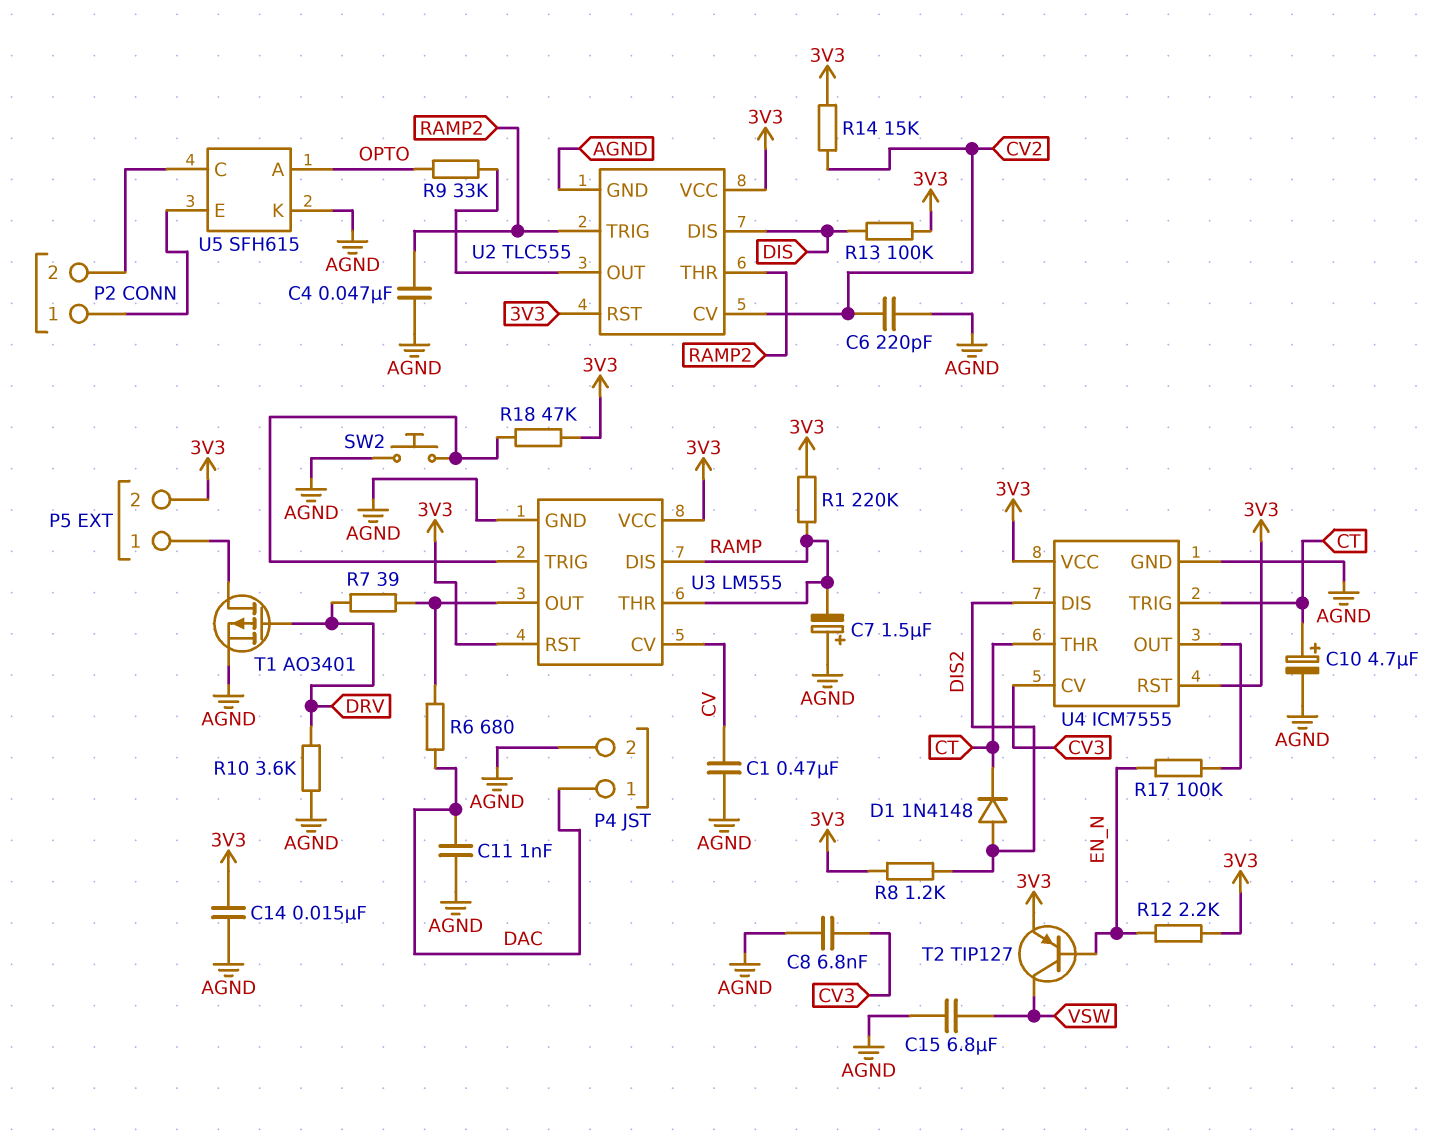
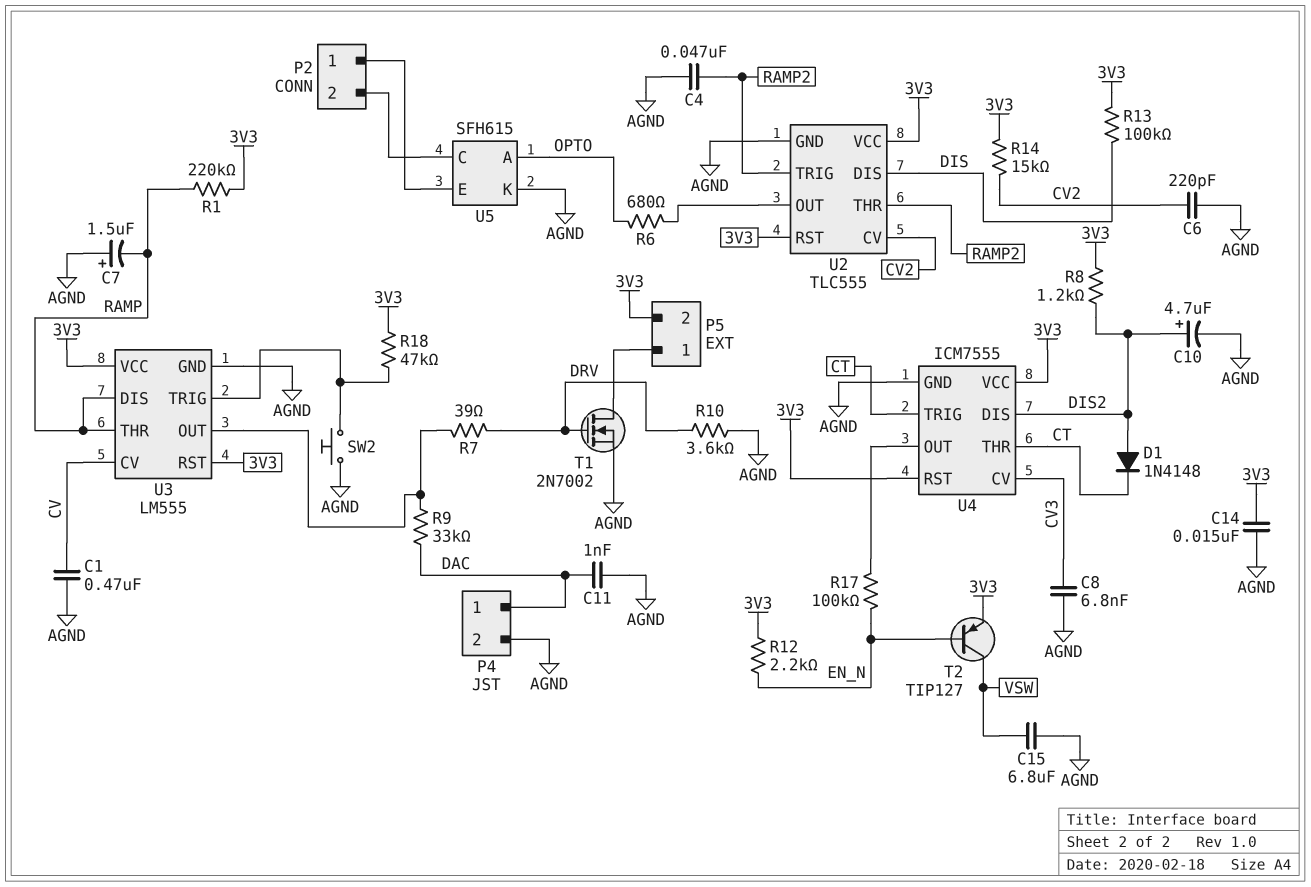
C10: 4.7uF (plus CT, minus AGND) -> 4.7uF (plus DIS2, minus AGND)
R6: 680 (DAC, U3/OUT) -> 680 (OPTO, U2/OUT)
R9: 33k (OPTO, U2/OUT) -> 33k (DAC, U3/OUT)
T1: PMOS AO3401 (G DRV, D P5/1, S AGND) -> NMOS 2N7002 (G DRV, D P5/1, S AGND)

